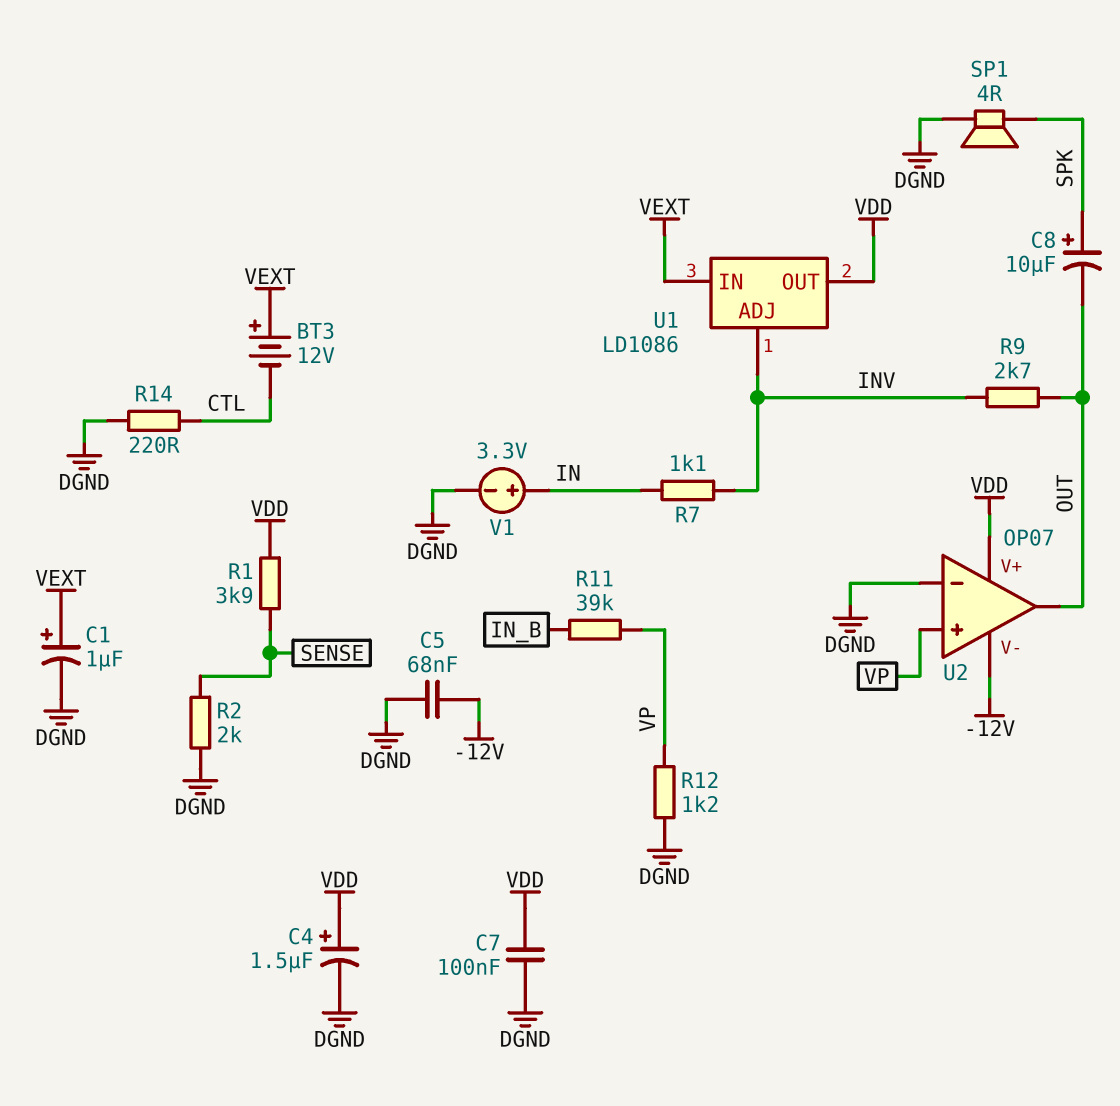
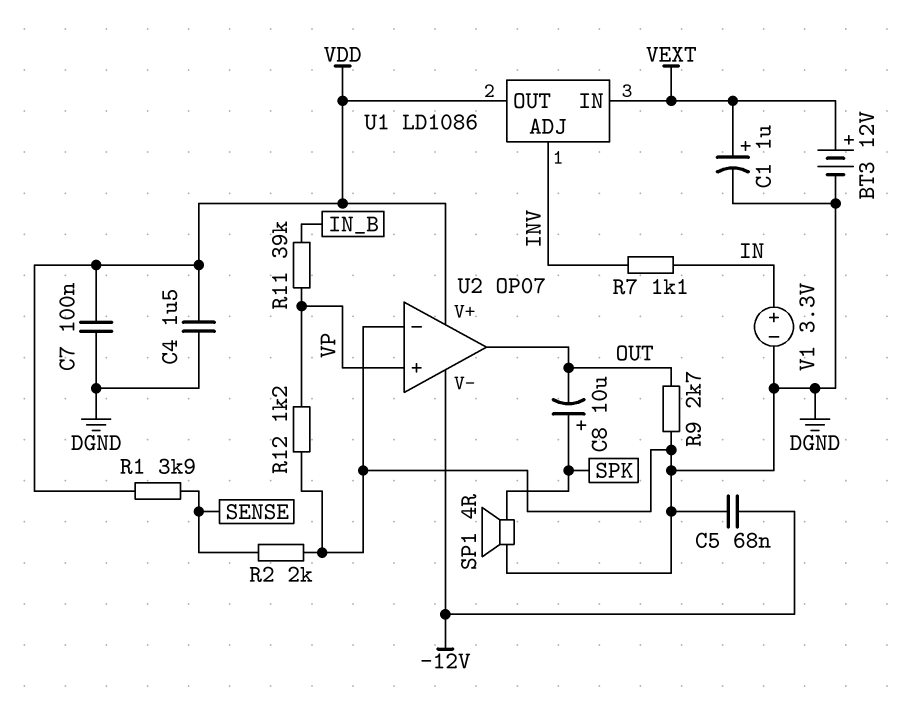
BT3: 12V (plus VEXT, minus CTL) -> 12V (plus VEXT, minus DGND)
C4: 1.5uF (plus VDD, minus DGND) -> 1.5uF (DGND, VDD)
R9: 2.7k (INV, OUT) -> 2.7k (DGND, OUT)
R14: 220 (CTL, DGND) -> none

